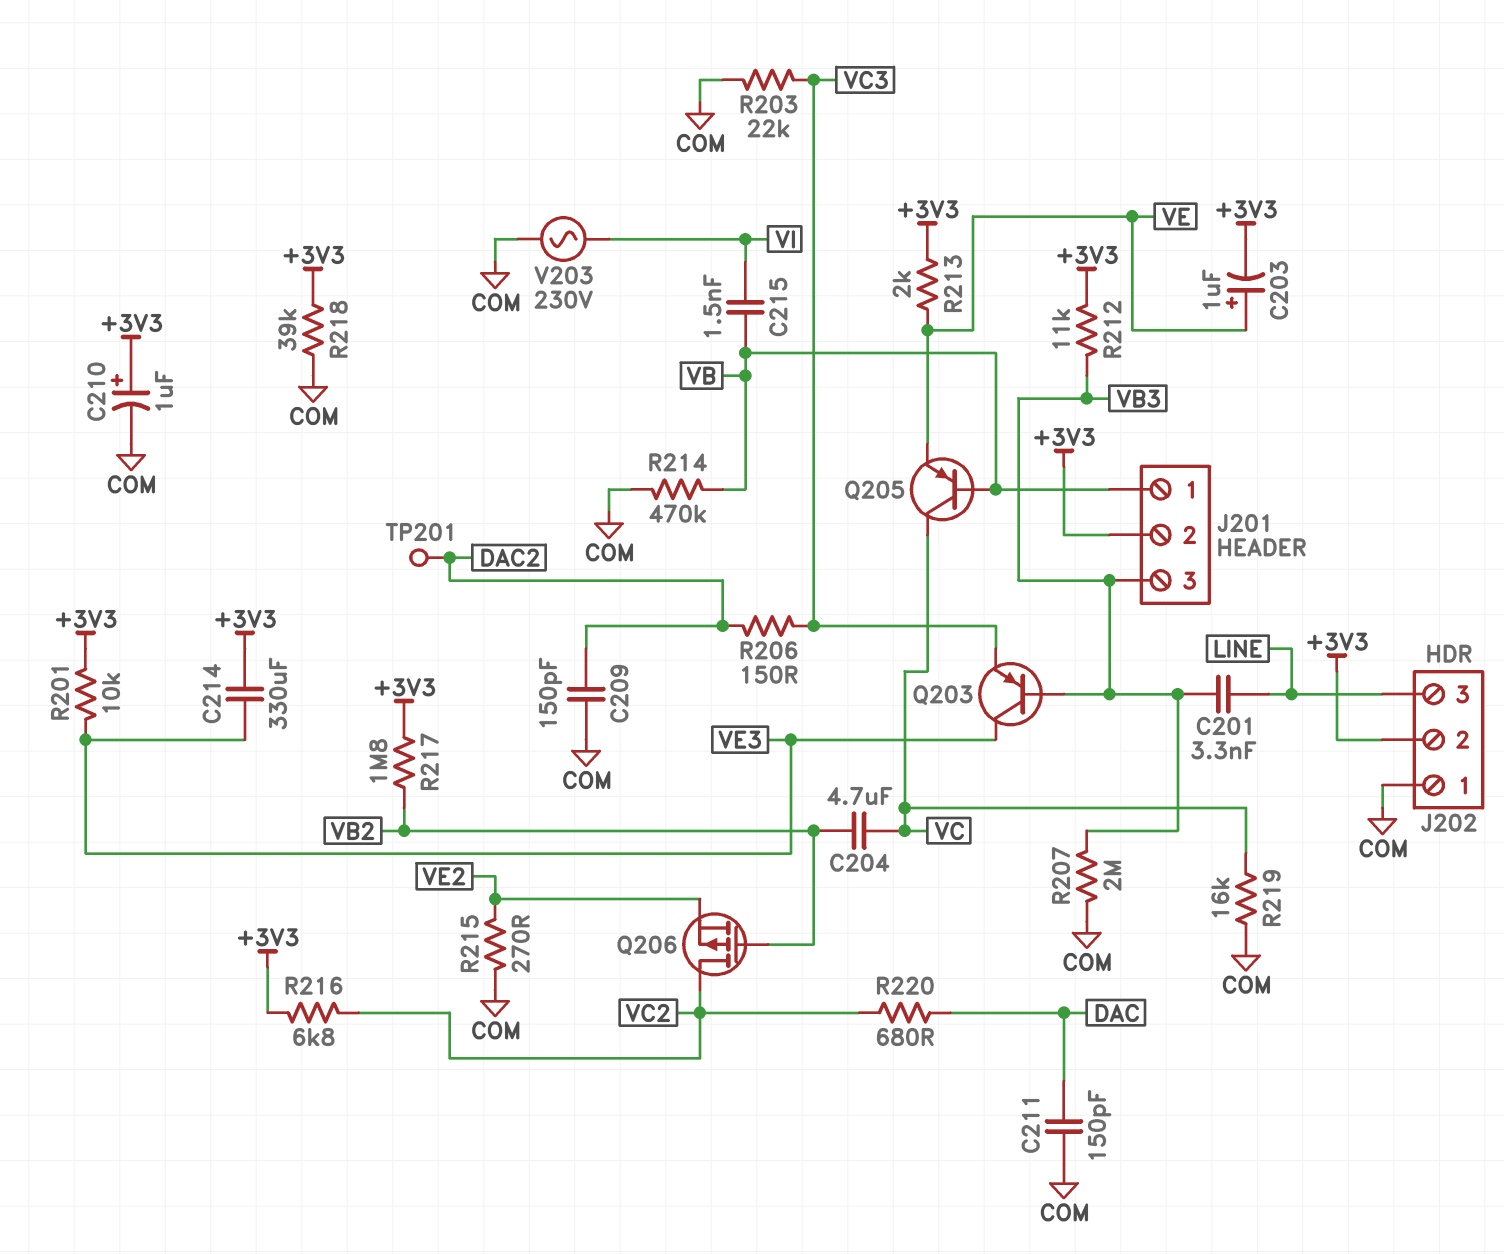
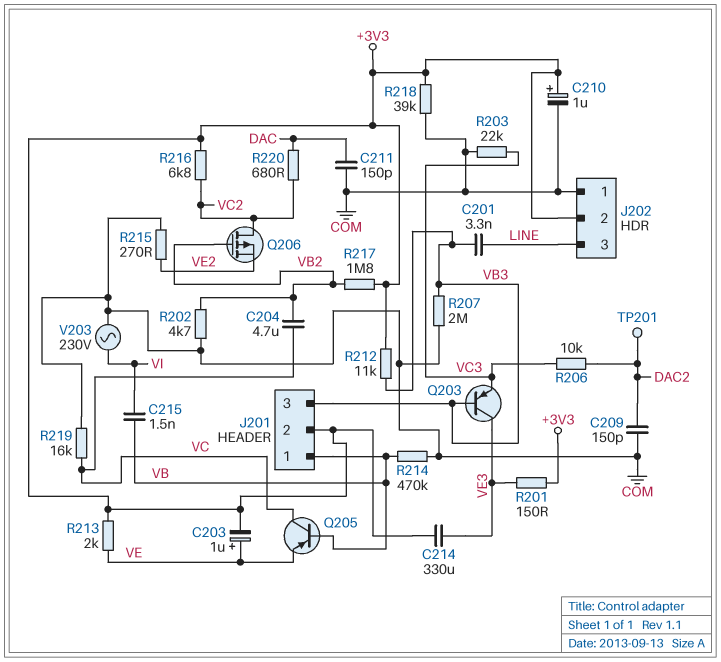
R201: 10k (+3V3, VE3) -> 150 (+3V3, VE3)
R202: none -> 4.7k (COM, VB2)
R206: 150 (DAC2, VC3) -> 10k (DAC2, VC3)

